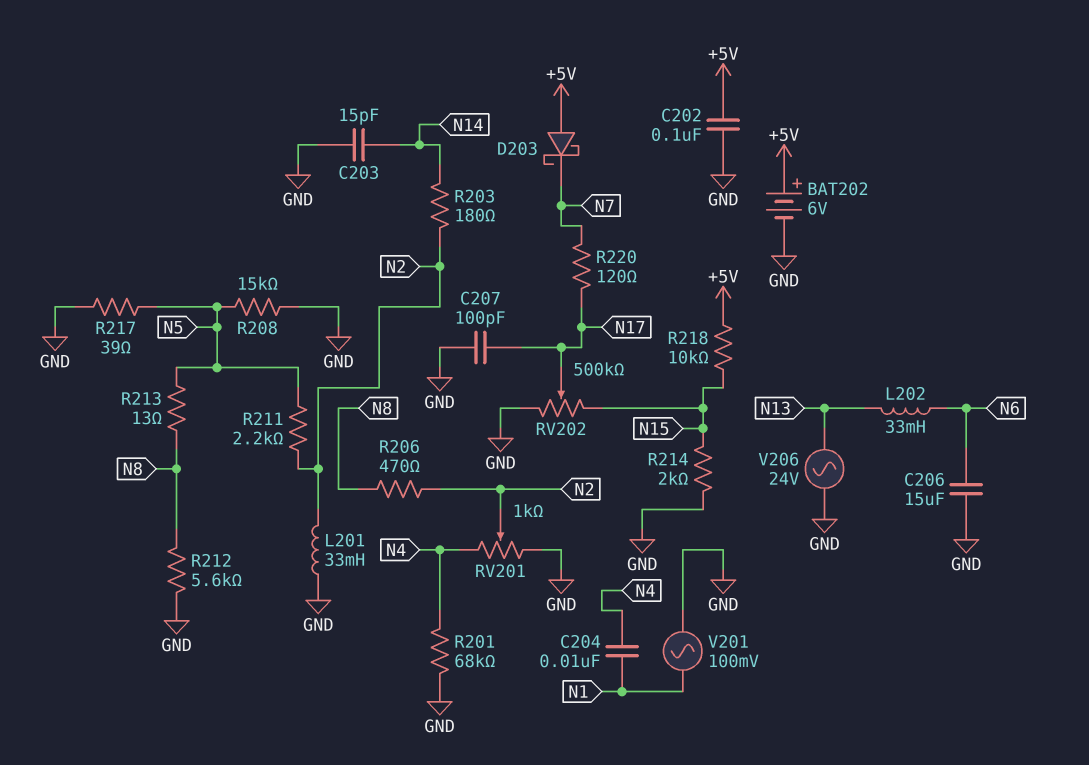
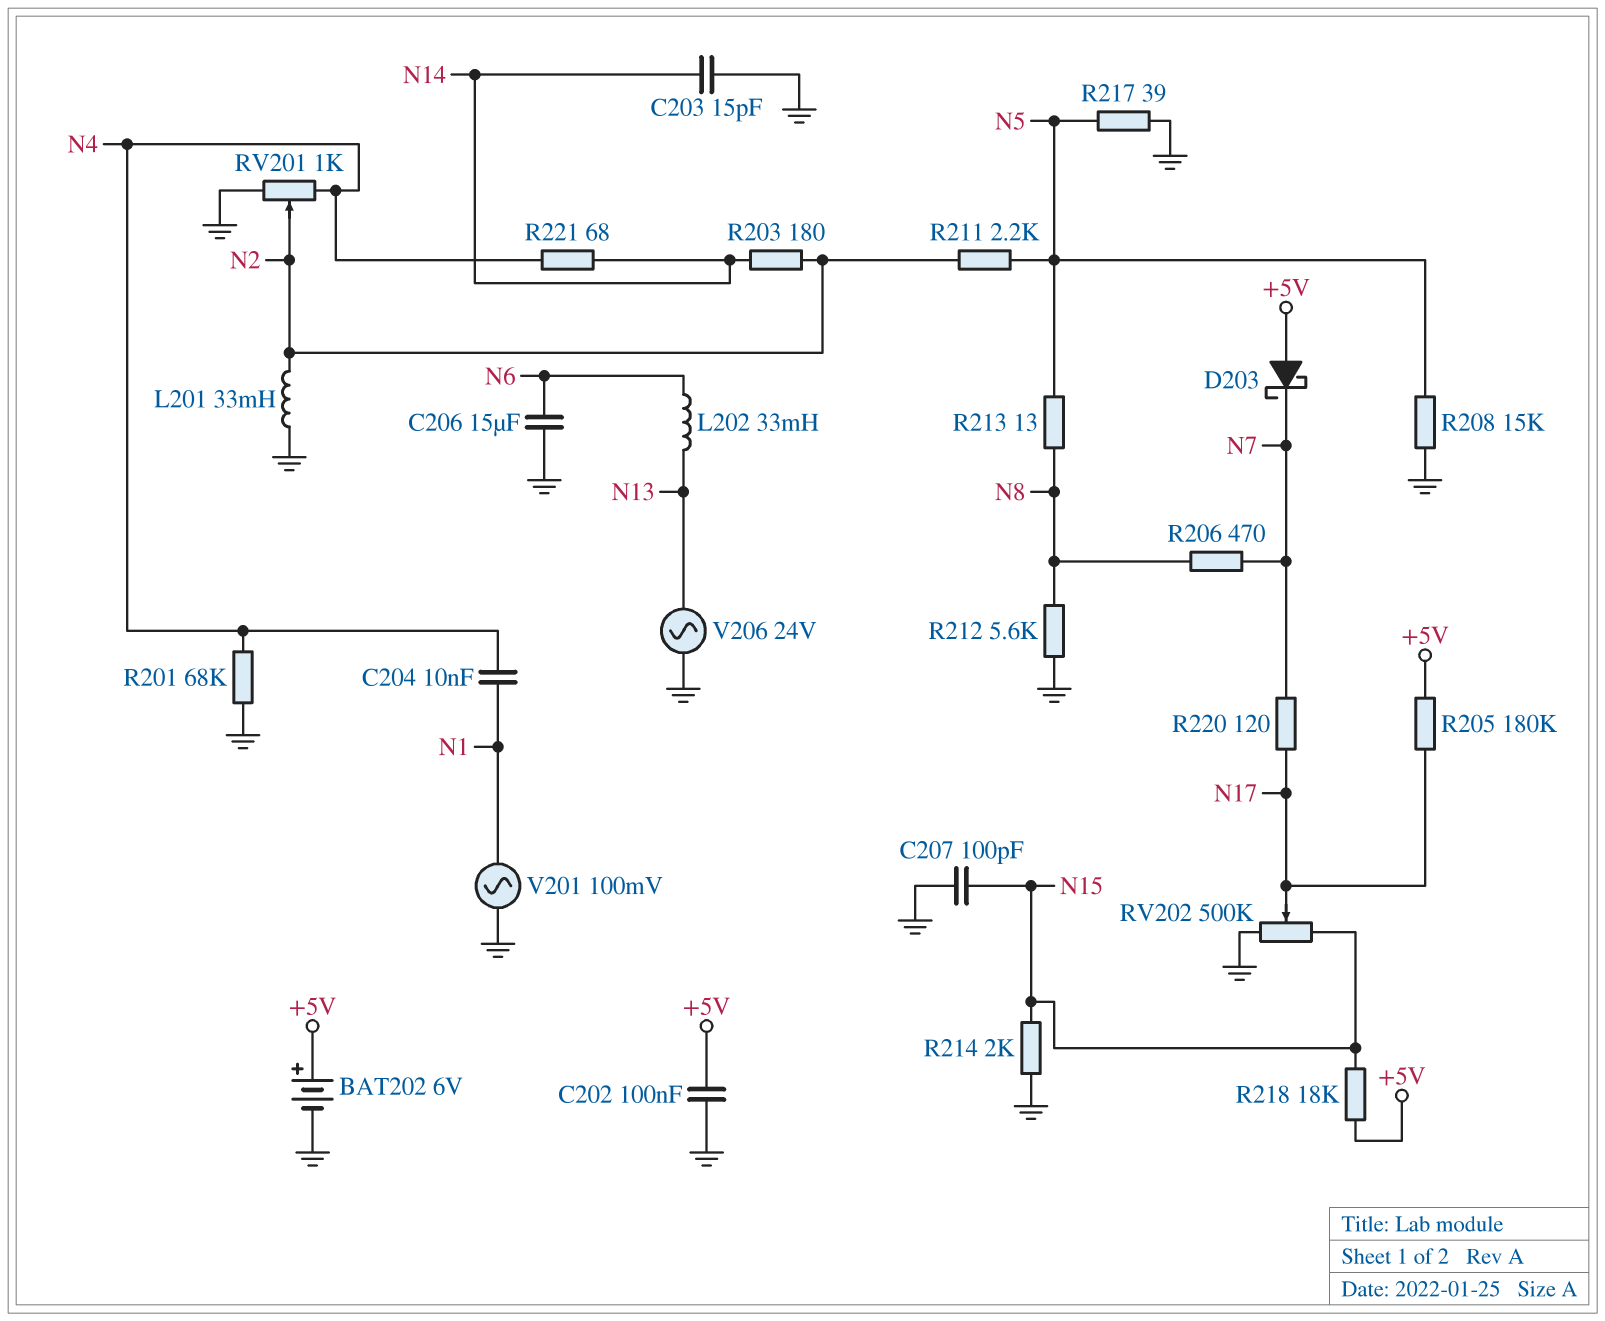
C207: 100pF (GND, N17) -> 100pF (GND, N15)
R205: none -> 180k (+5V, N17)
R206: 470 (N2, N8) -> 470 (N7, N8)
R218: 10k (+5V, N15) -> 18k (+5V, N15)
R221: none -> 68 (N4, N14)

